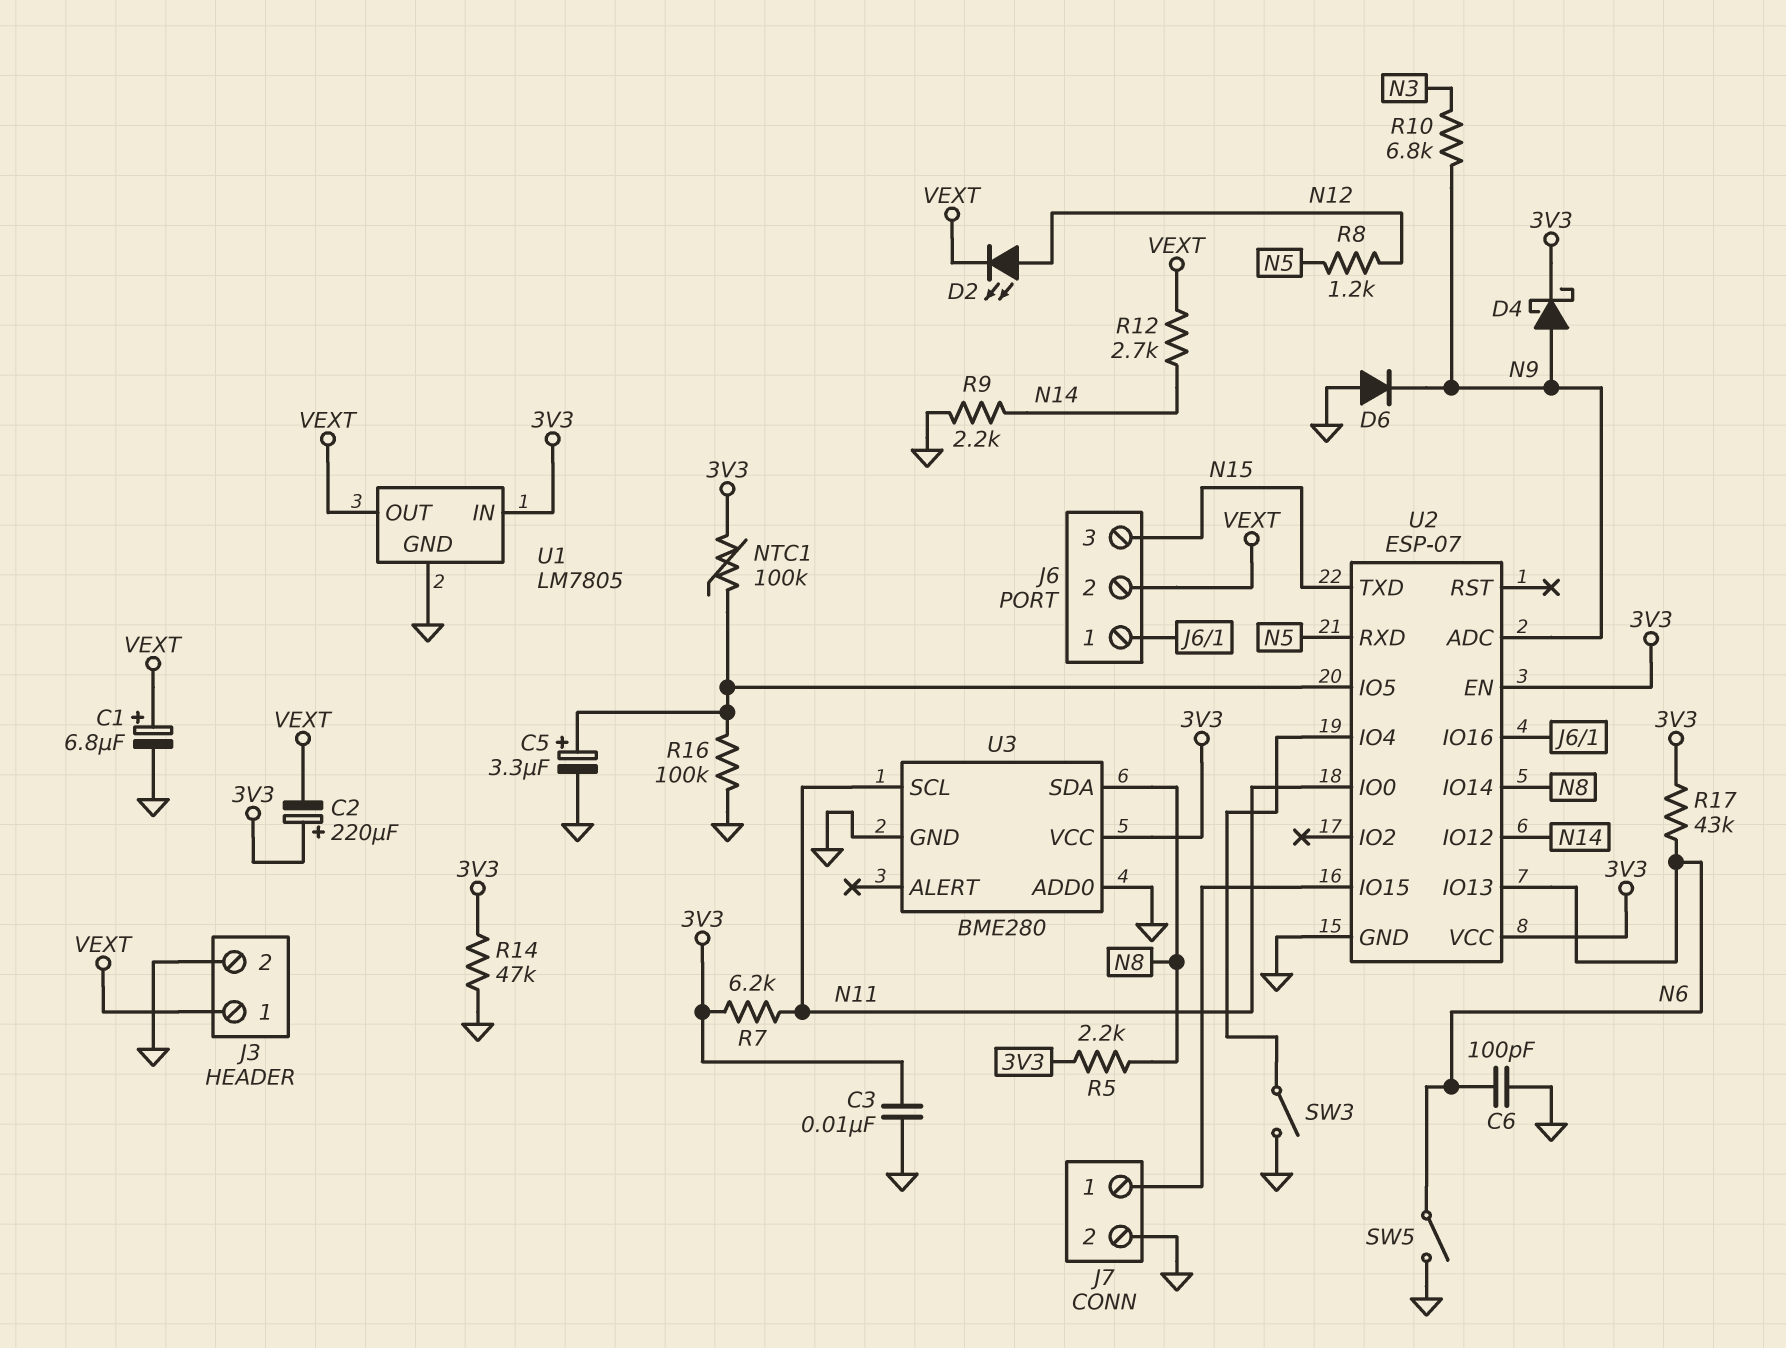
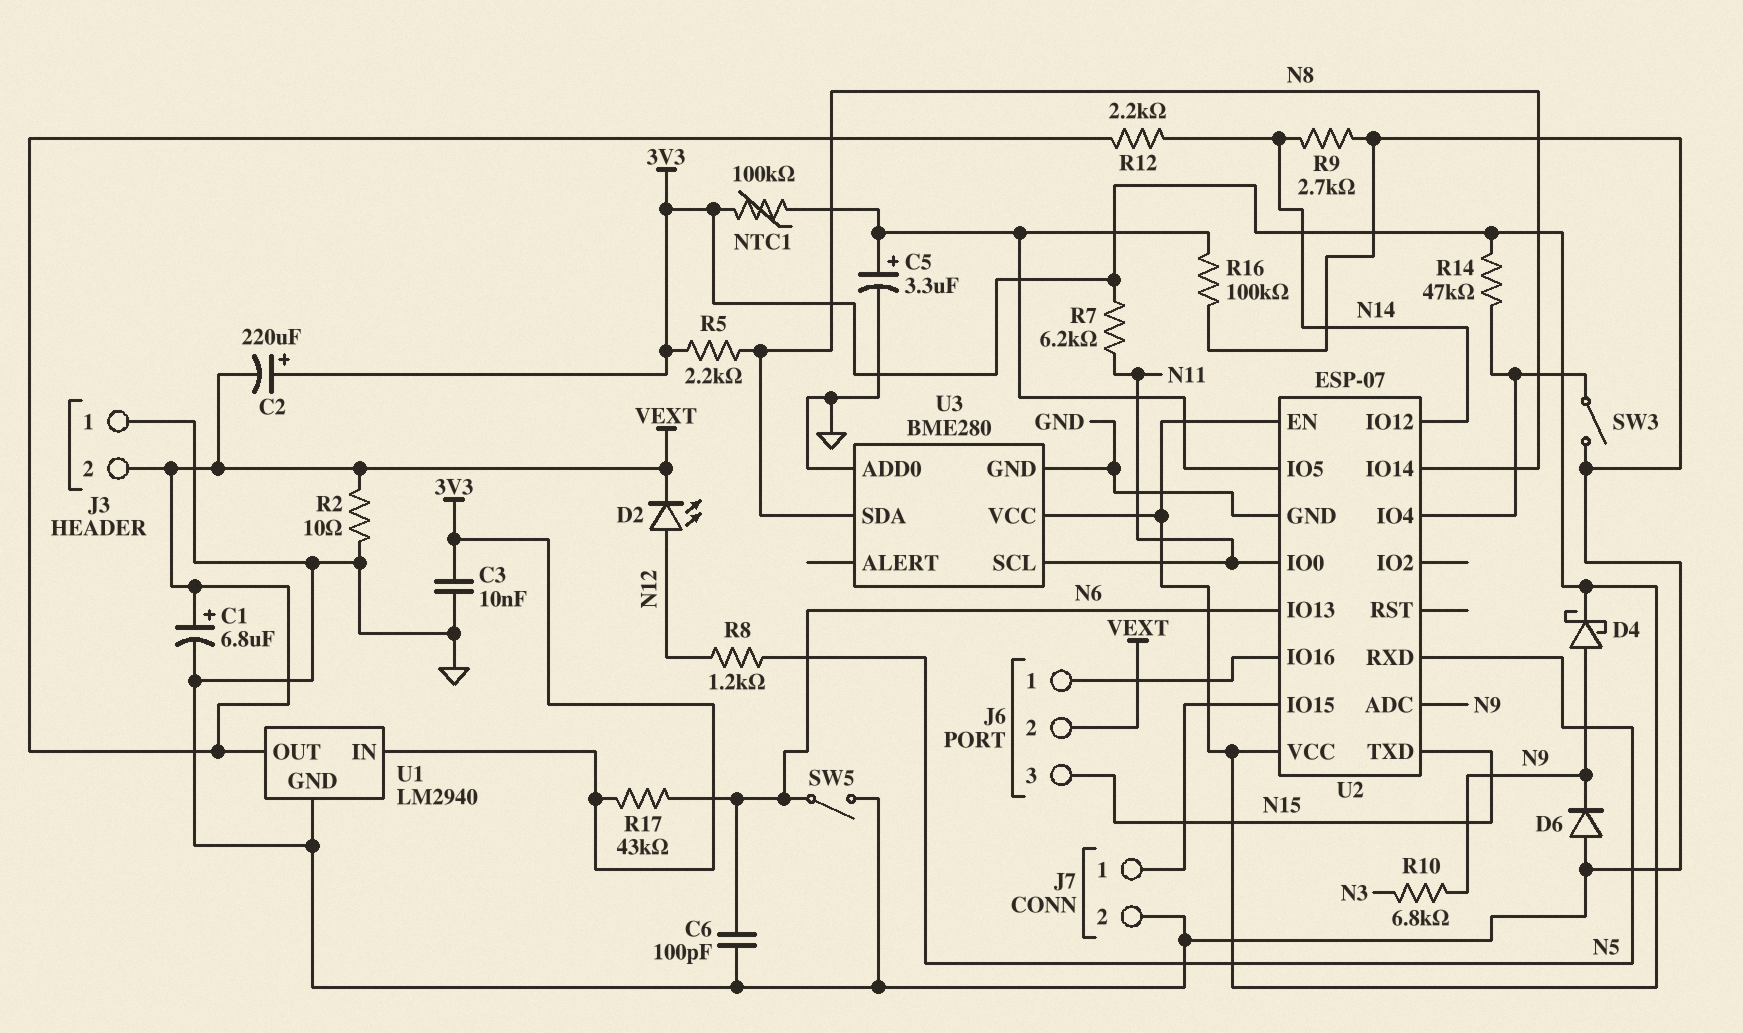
J3 pin 1: VEXT -> GND
J3 pin 2: GND -> VEXT
R2: none -> 10 (GND, VEXT)
R9: 2.2k (GND, N14) -> 2.7k (GND, N14)
R12: 2.7k (N14, VEXT) -> 2.2k (N14, VEXT)
R14: 47k (3V3, GND) -> 47k (3V3, U2/IO4)
U1: LM7805 -> LM2940

